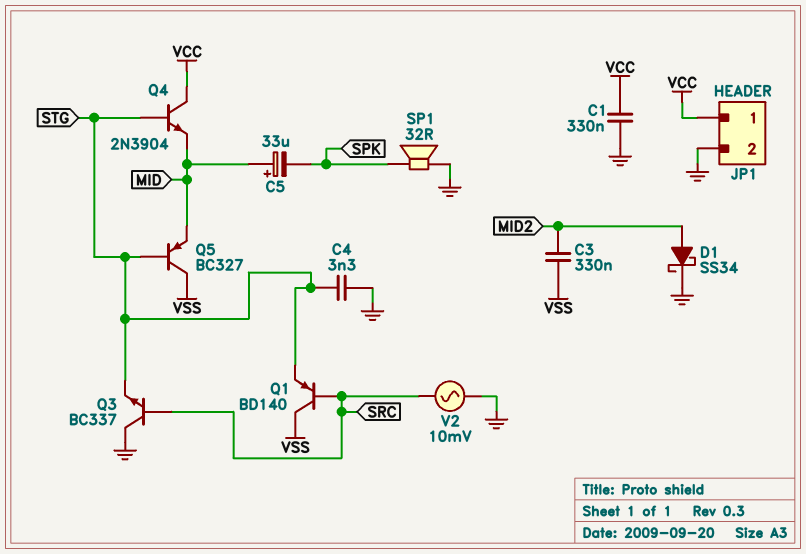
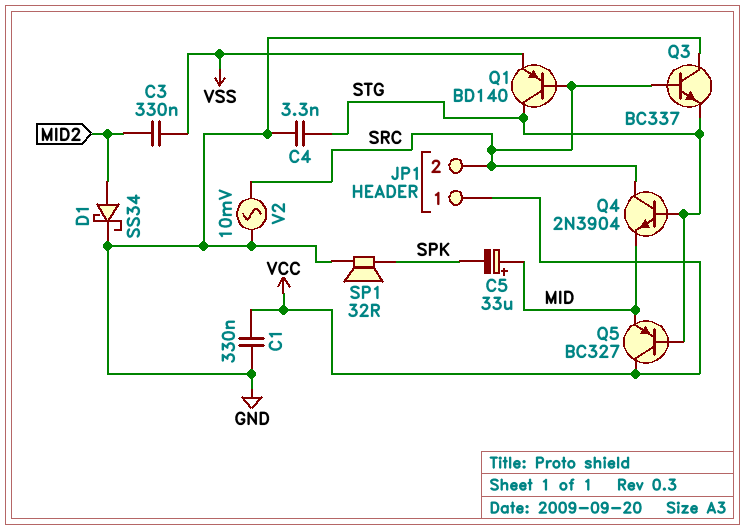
JP1 pin 2: GND -> SRC
Q1: PNP BD140 (B SRC, C VSS, E STG) -> PNP BD140 (B SRC, C STG, E VSS)
Q4: NPN 2N3904 (B STG, C VCC, E MID) -> NPN 2N3904 (B STG, C SRC, E MID)
Q5: PNP BC327 (B STG, C VSS, E MID) -> PNP BC327 (B STG, C VCC, E MID)

